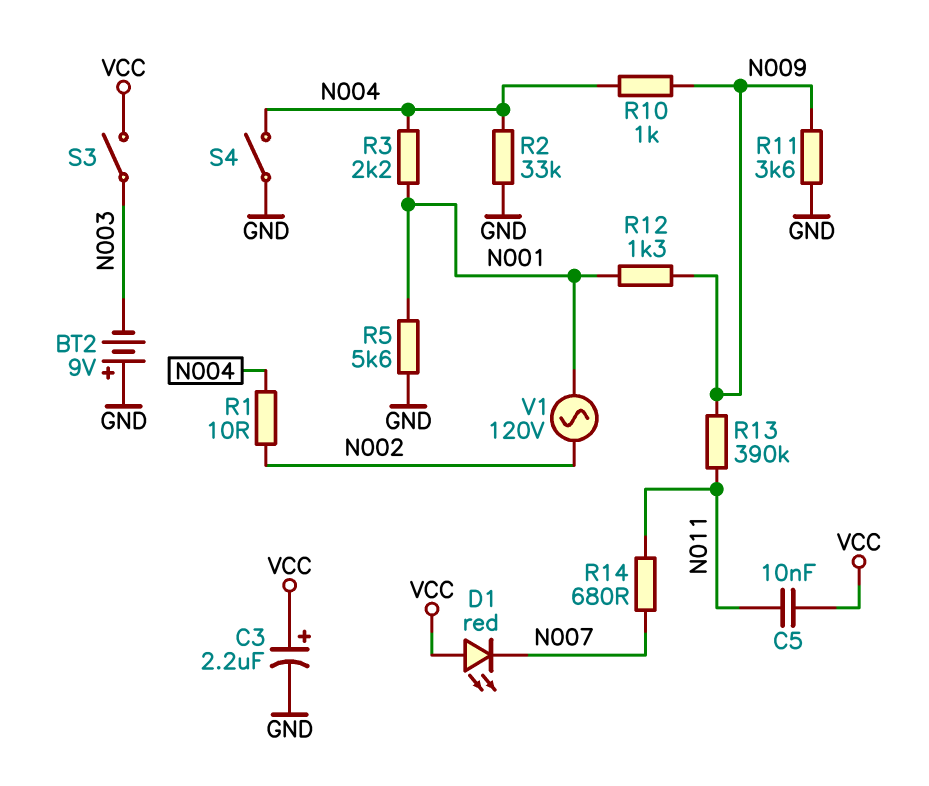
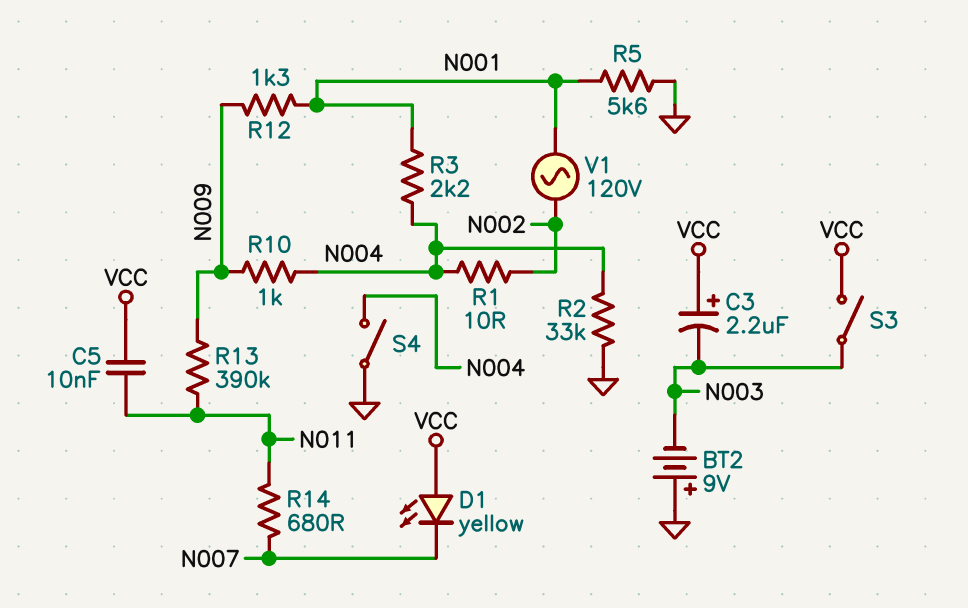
C3: 2.2uF (plus VCC, minus GND) -> 2.2uF (plus VCC, minus N003)
D1: LED red (A VCC, K N007) -> LED yellow (A VCC, K N007)
R11: 3.6k (GND, N009) -> none

